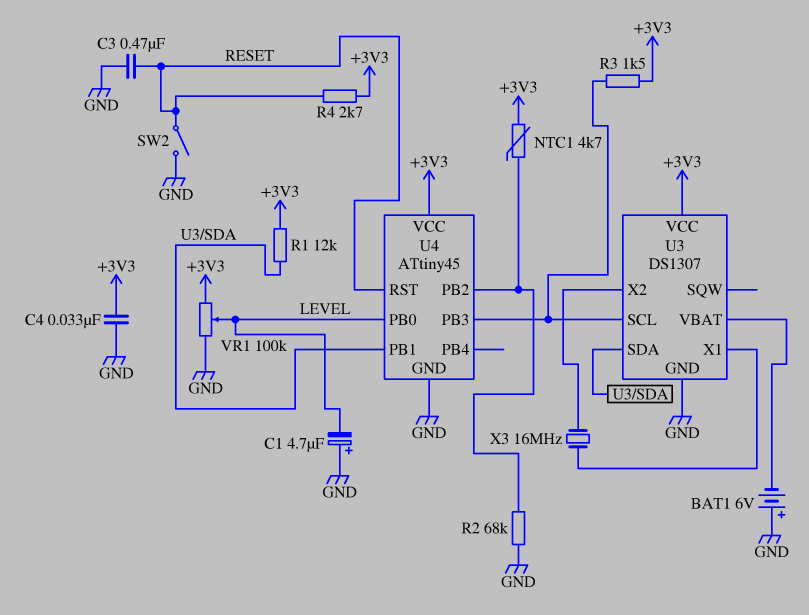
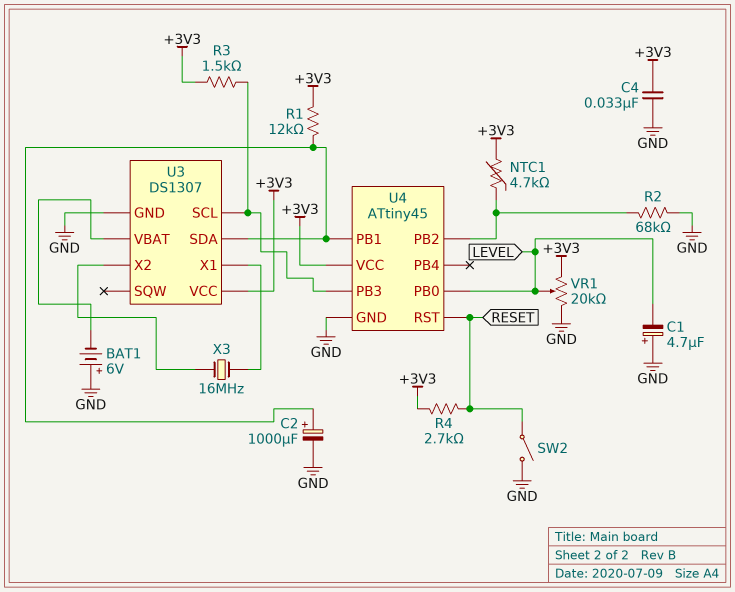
C2: none -> 1000uF (plus U3/SDA, minus GND)
C3: 470nF (GND, RESET) -> none
VR1: 100k (+3V3, GND, wiper LEVEL) -> 20k (+3V3, GND, wiper LEVEL)

